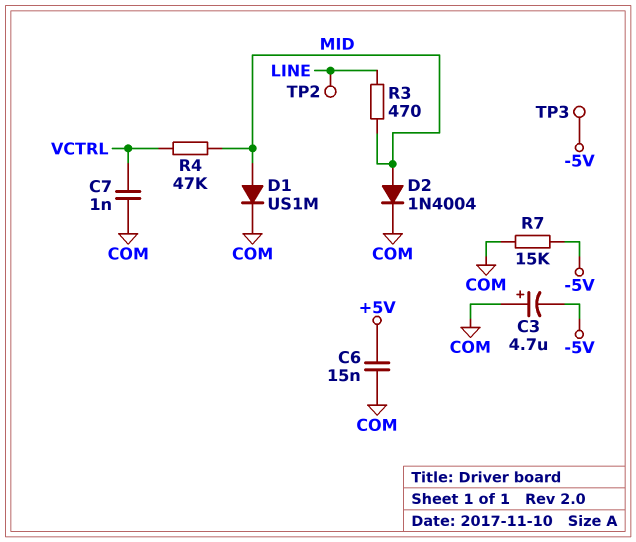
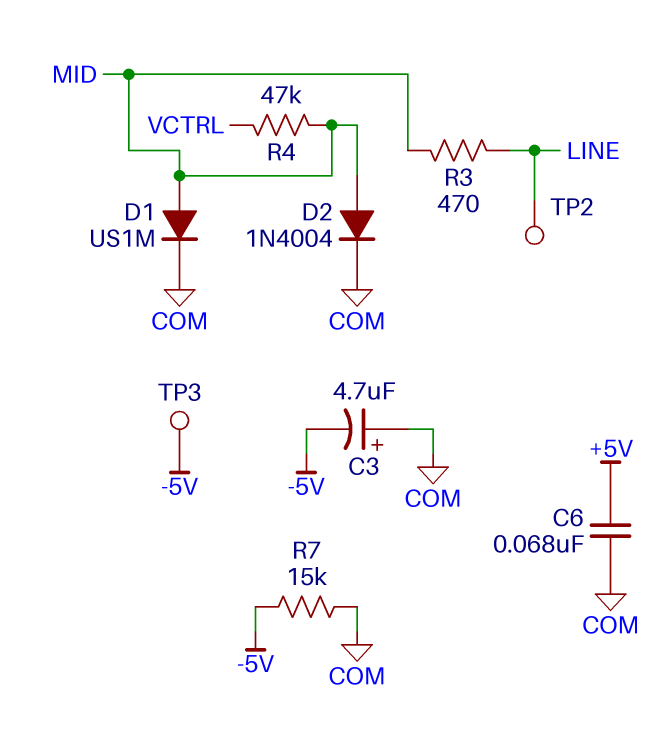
C6: 15nF (+5V, COM) -> 68nF (+5V, COM)
C7: 1nF (COM, VCTRL) -> none

